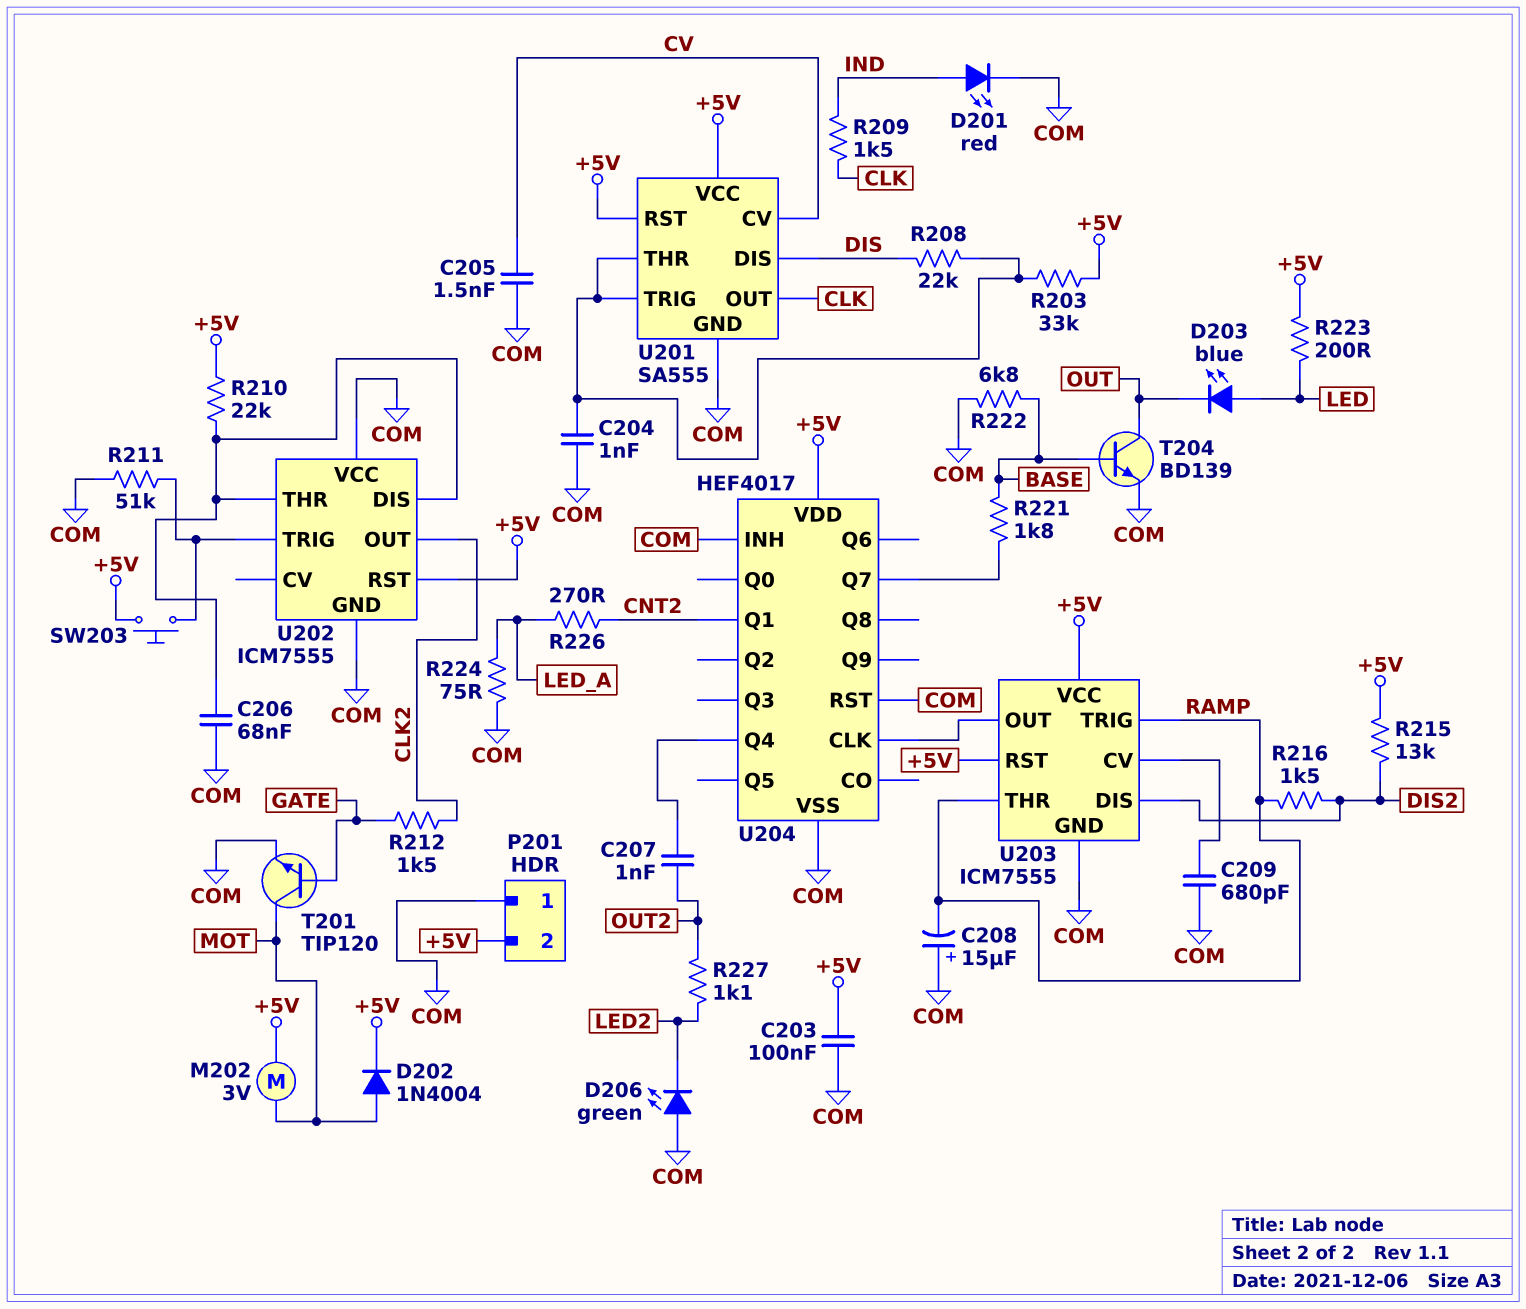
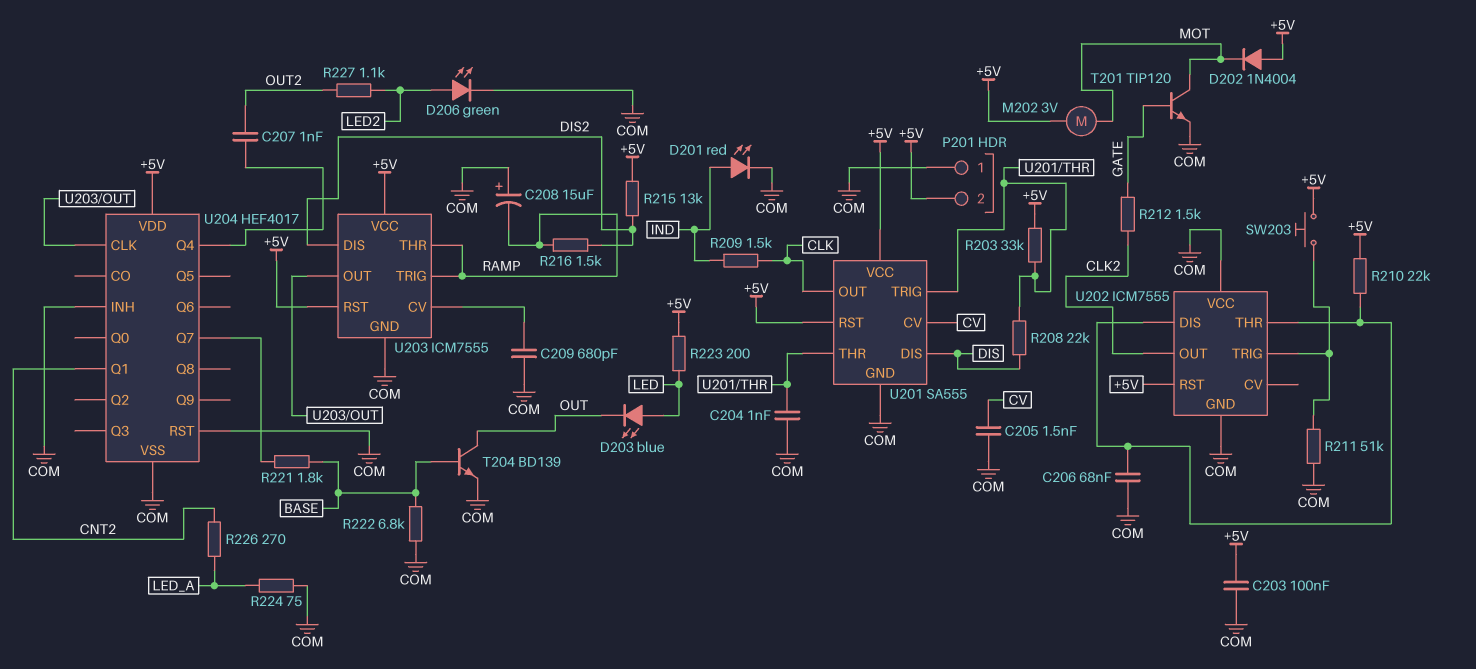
D202: diode 1N4004 (A MOT, K +5V) -> diode 1N4004 (A +5V, K MOT)
D206: LED green (A COM, K LED2) -> LED green (A LED2, K COM)

